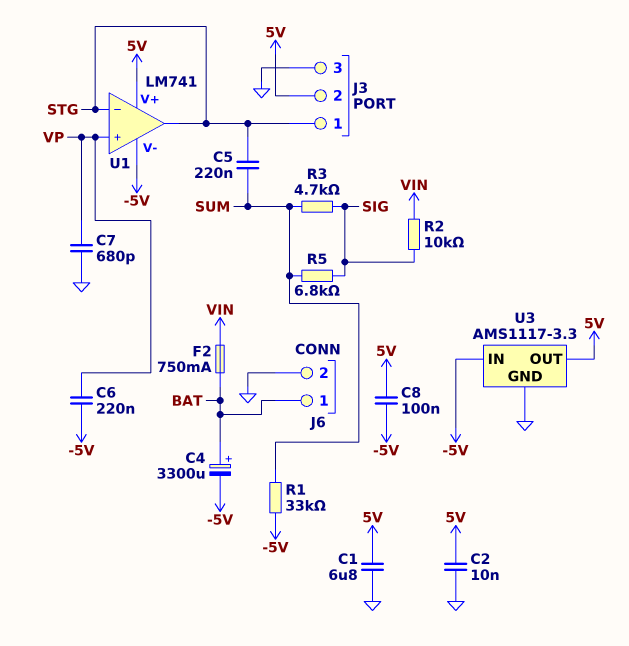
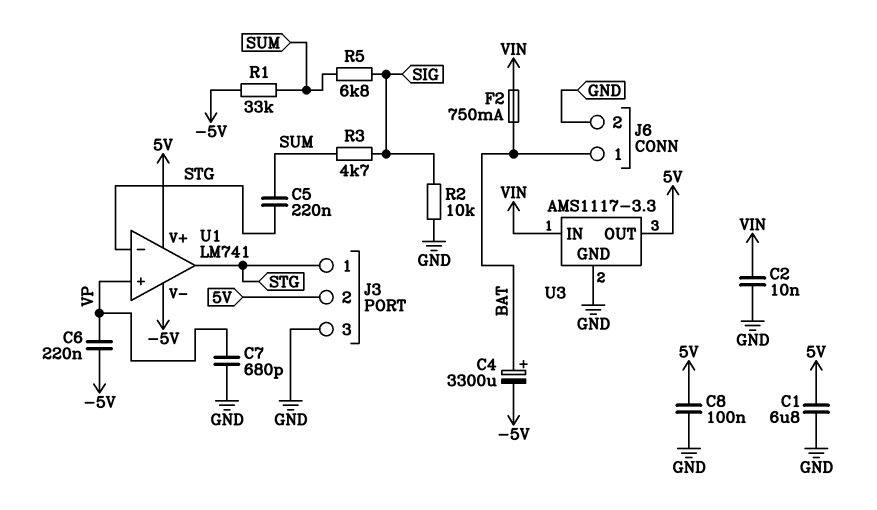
C2: 10nF (5V, GND) -> 10nF (GND, VIN)
C8: 100nF (-5V, 5V) -> 100nF (5V, GND)
R2: 10k (SIG, VIN) -> 10k (GND, SIG)
U3 pin IN: -5V -> VIN

